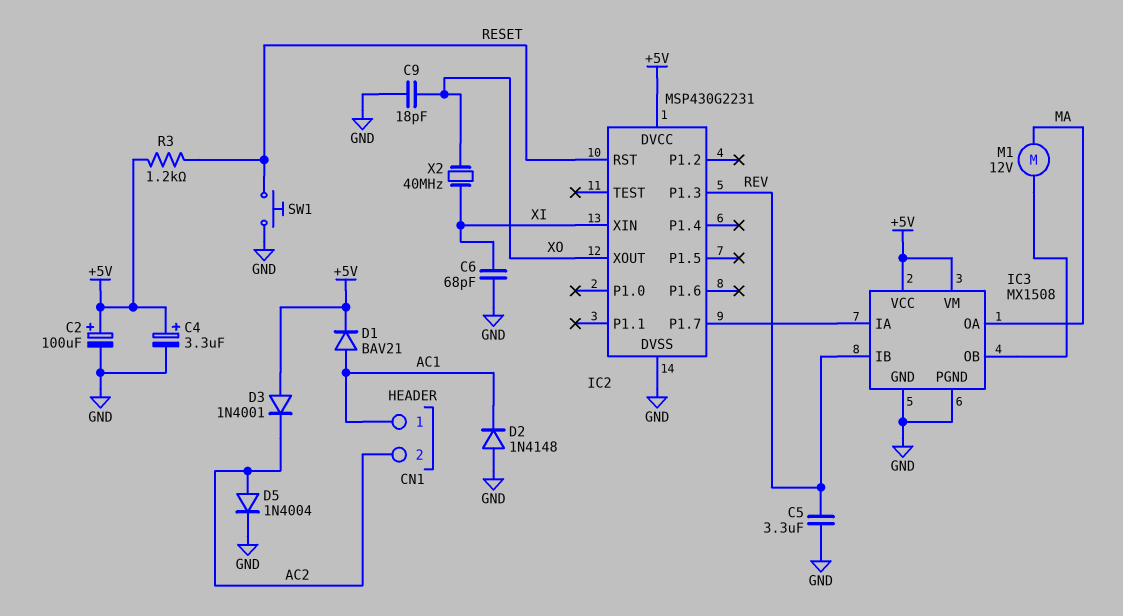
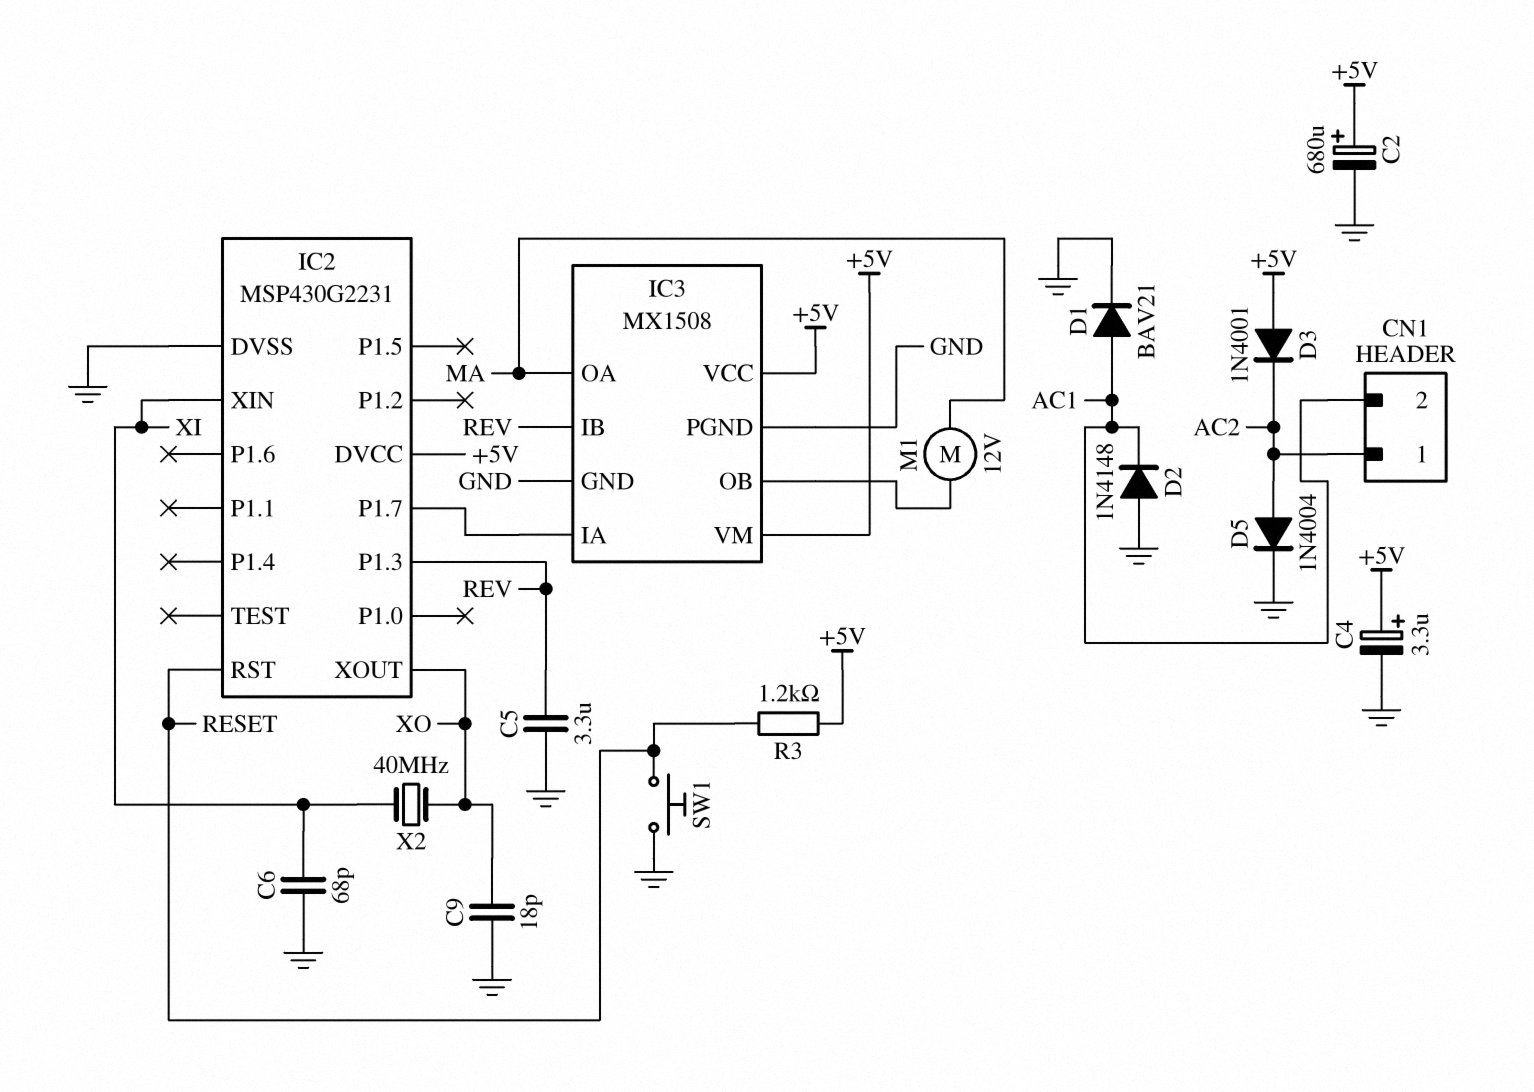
C2: 100uF (plus +5V, minus GND) -> 680uF (plus +5V, minus GND)
CN1 pin 1: AC1 -> AC2
CN1 pin 2: AC2 -> AC1
D1: diode BAV21 (A AC1, K +5V) -> diode BAV21 (A AC1, K GND)

